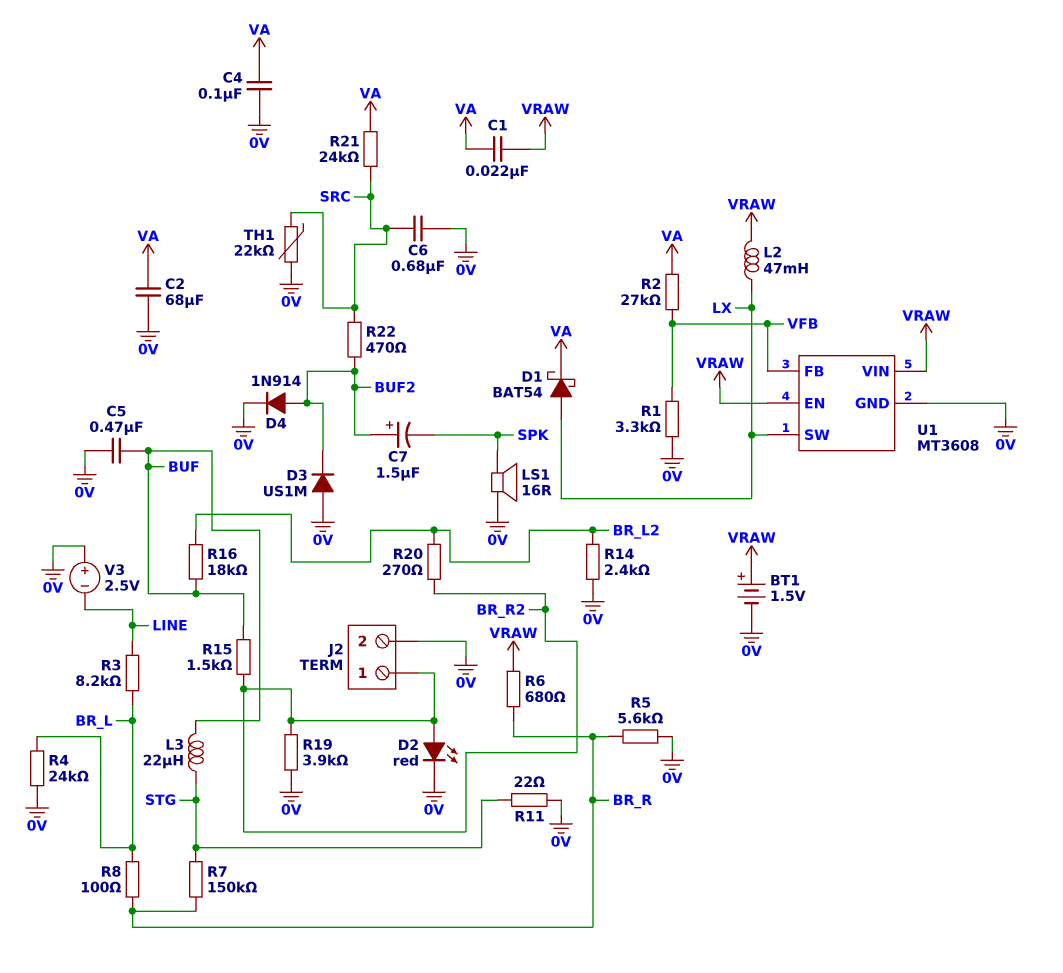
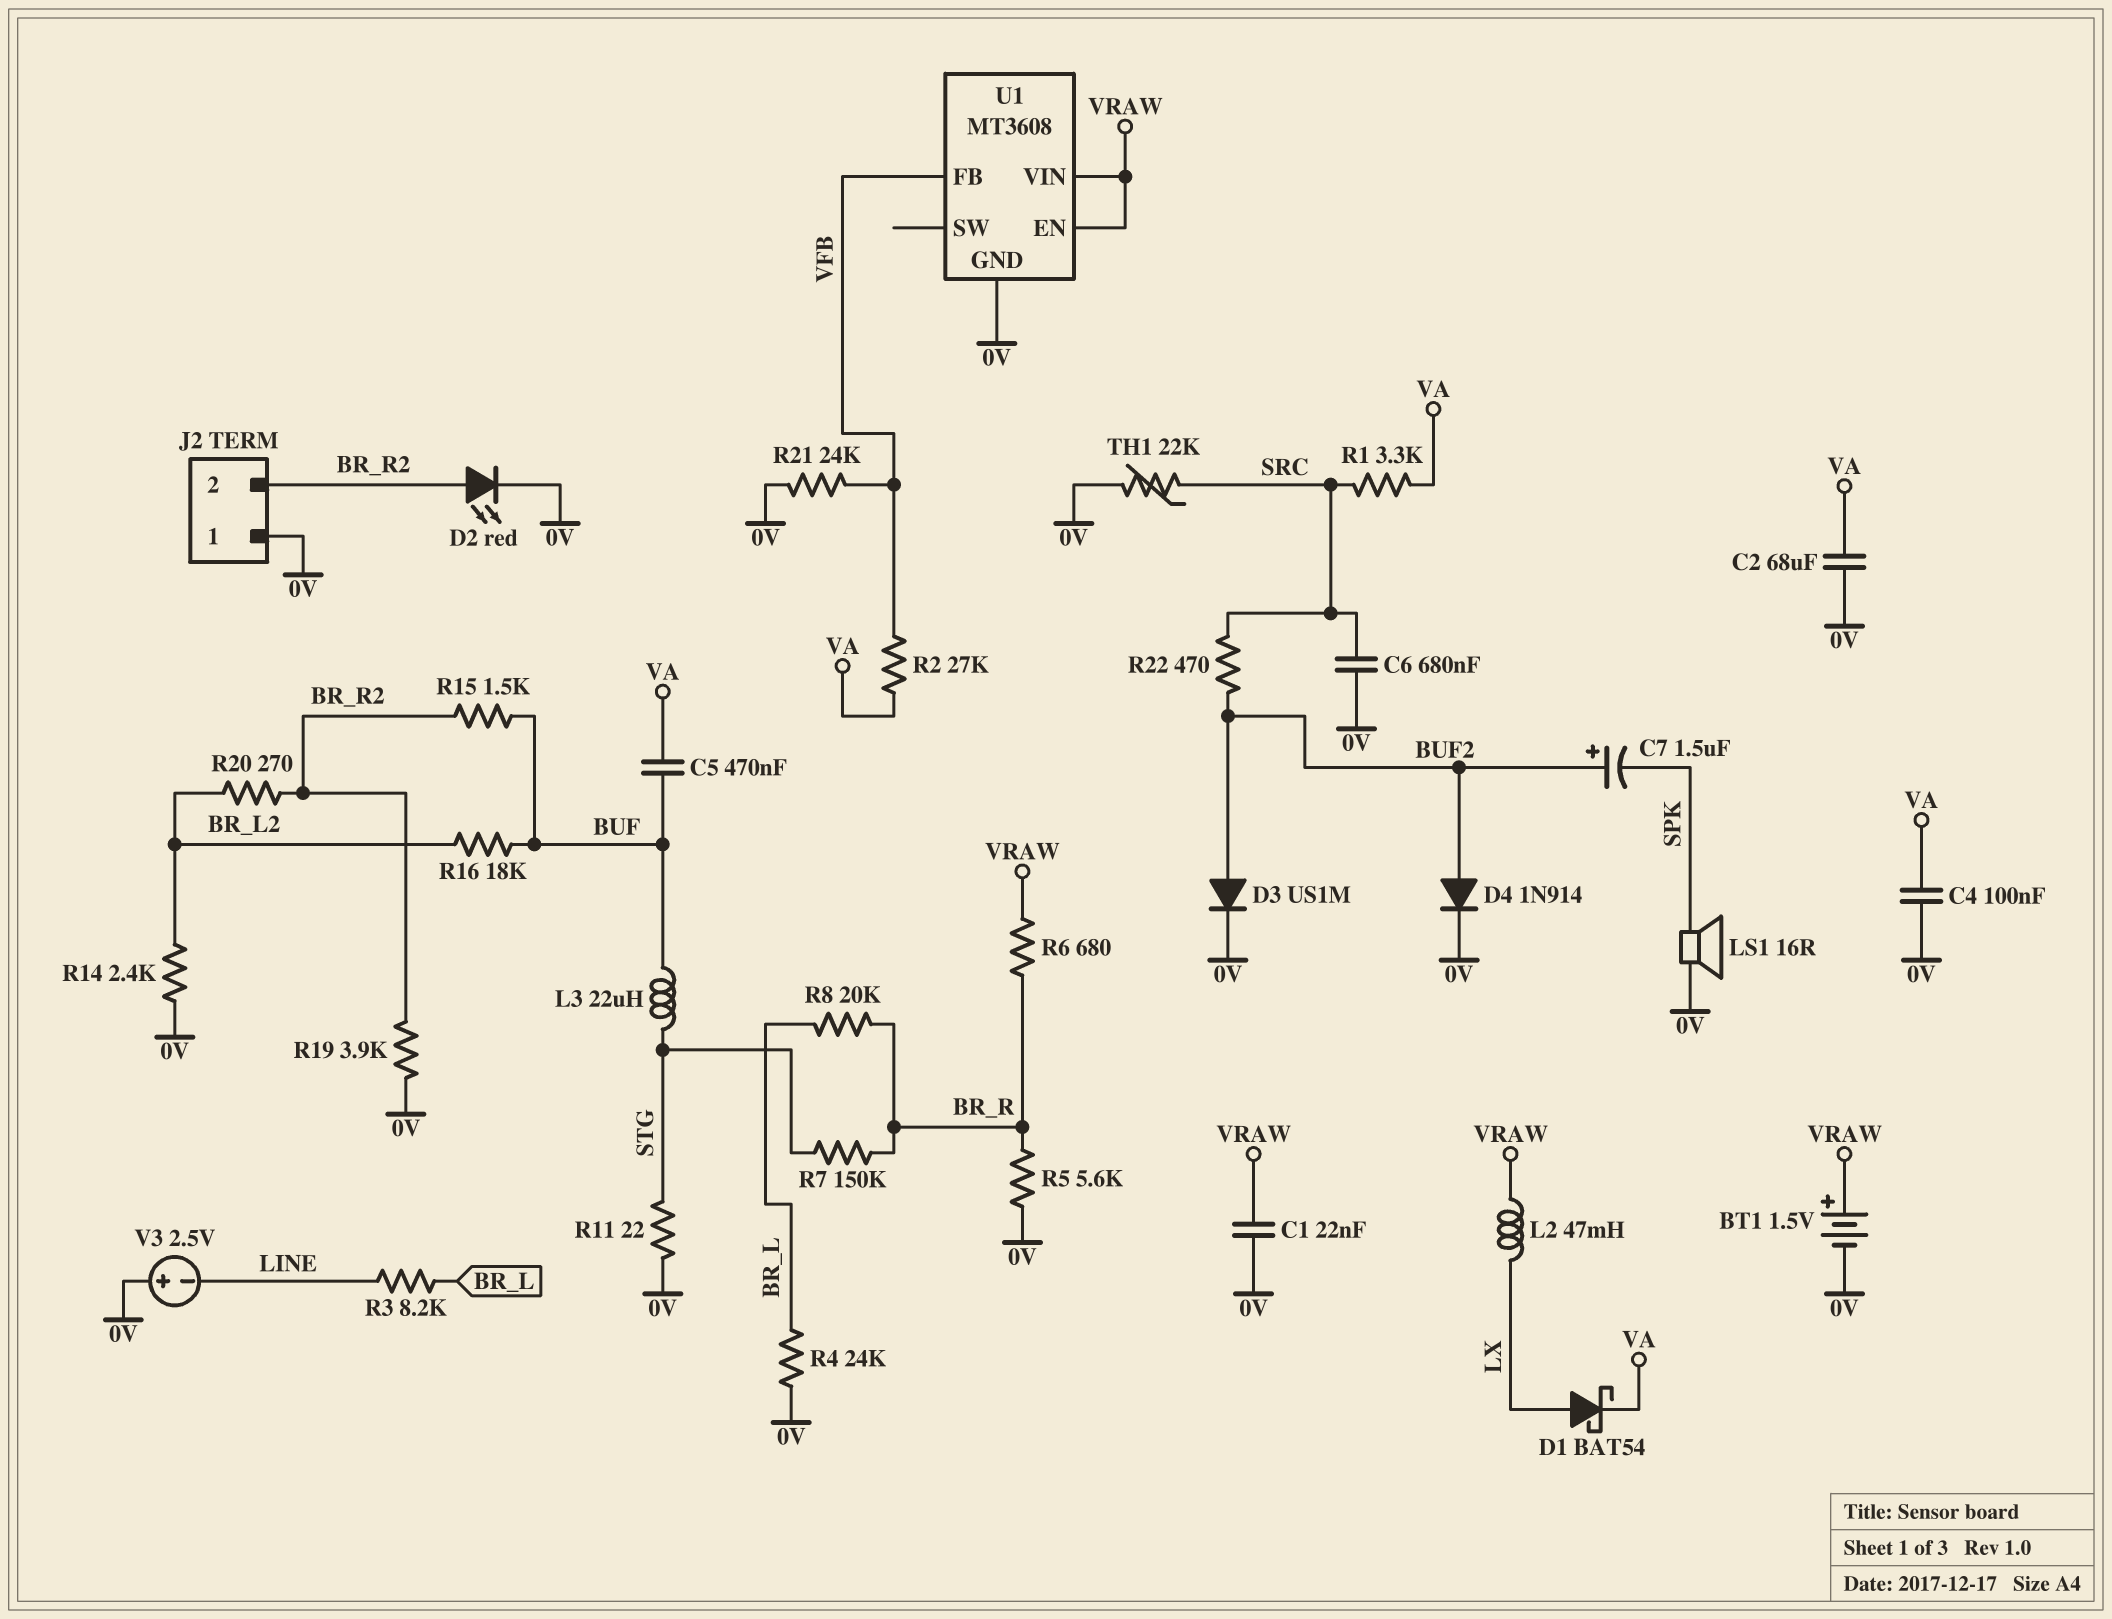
C1: 22nF (VA, VRAW) -> 22nF (0V, VRAW)
C5: 470nF (0V, BUF) -> 470nF (BUF, VA)
D3: diode US1M (A 0V, K BUF2) -> diode US1M (A BUF2, K 0V)
J2 pin 1: BR_R2 -> 0V
J2 pin 2: 0V -> BR_R2
R1: 3.3k (0V, VFB) -> 3.3k (SRC, VA)
R8: 100 (BR_L, BR_R) -> 20k (BR_L, BR_R)
R21: 24k (SRC, VA) -> 24k (0V, VFB)
U1 pin SW: LX -> none

